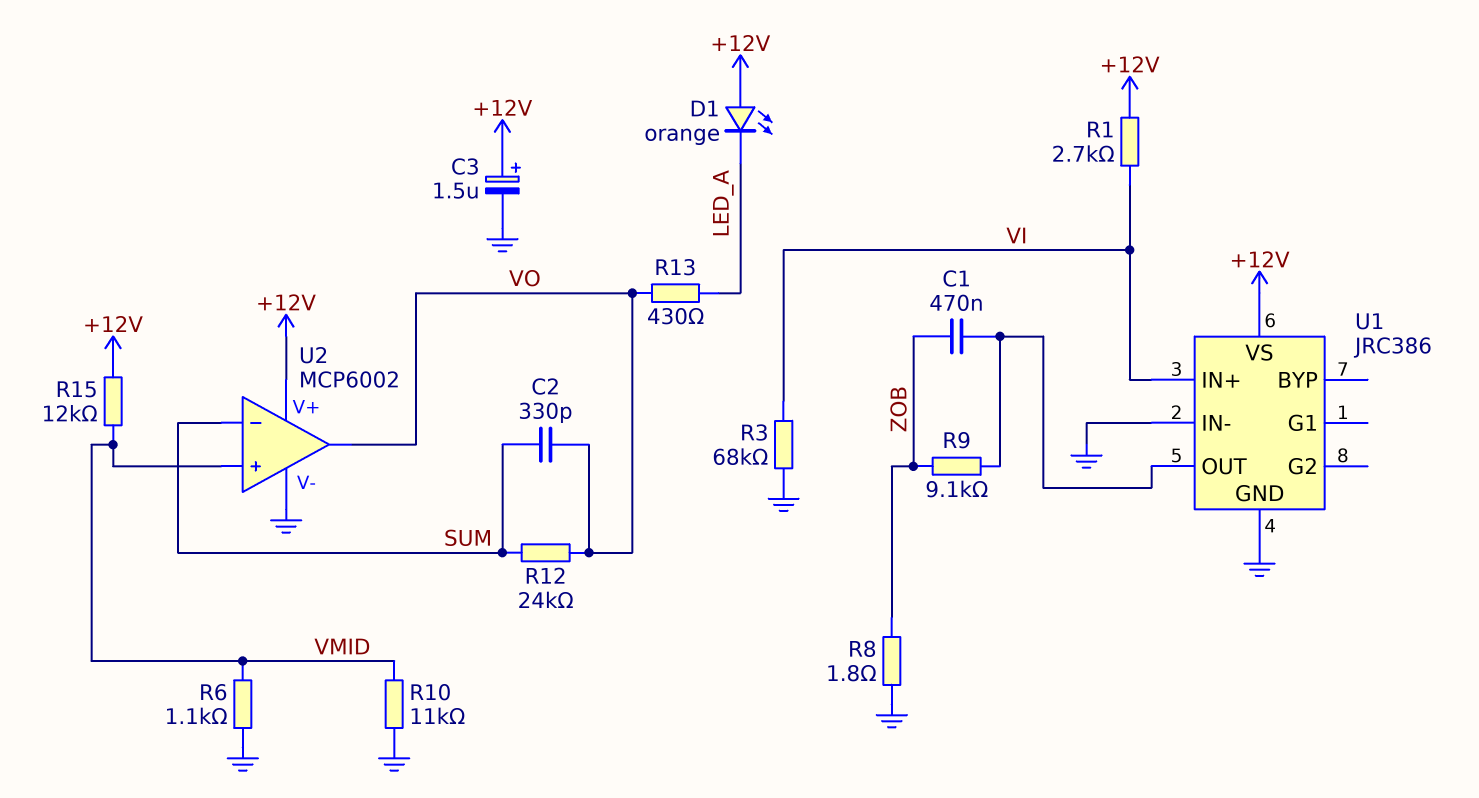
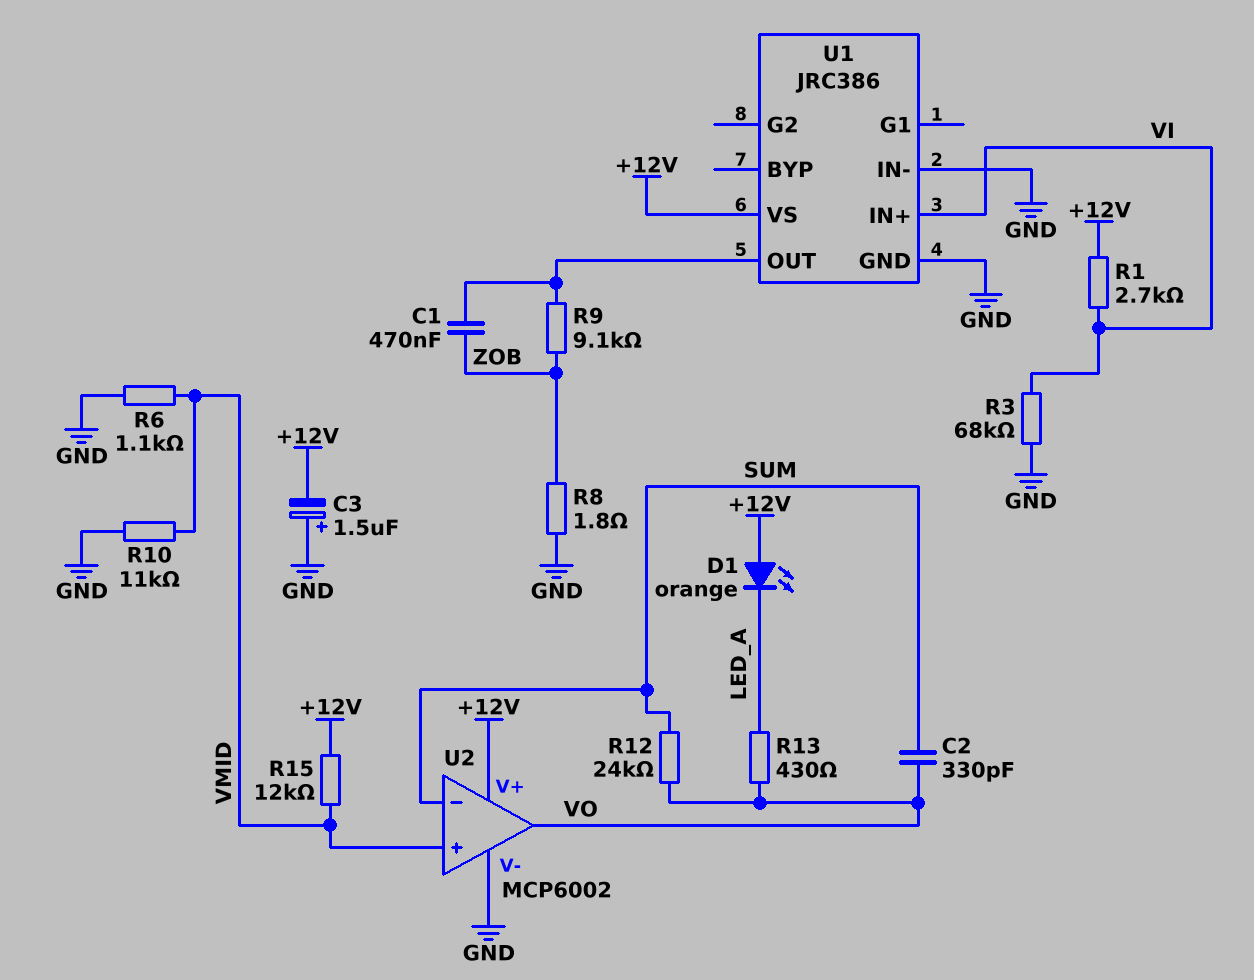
C3: 1.5uF (plus +12V, minus GND) -> 1.5uF (plus GND, minus +12V)

